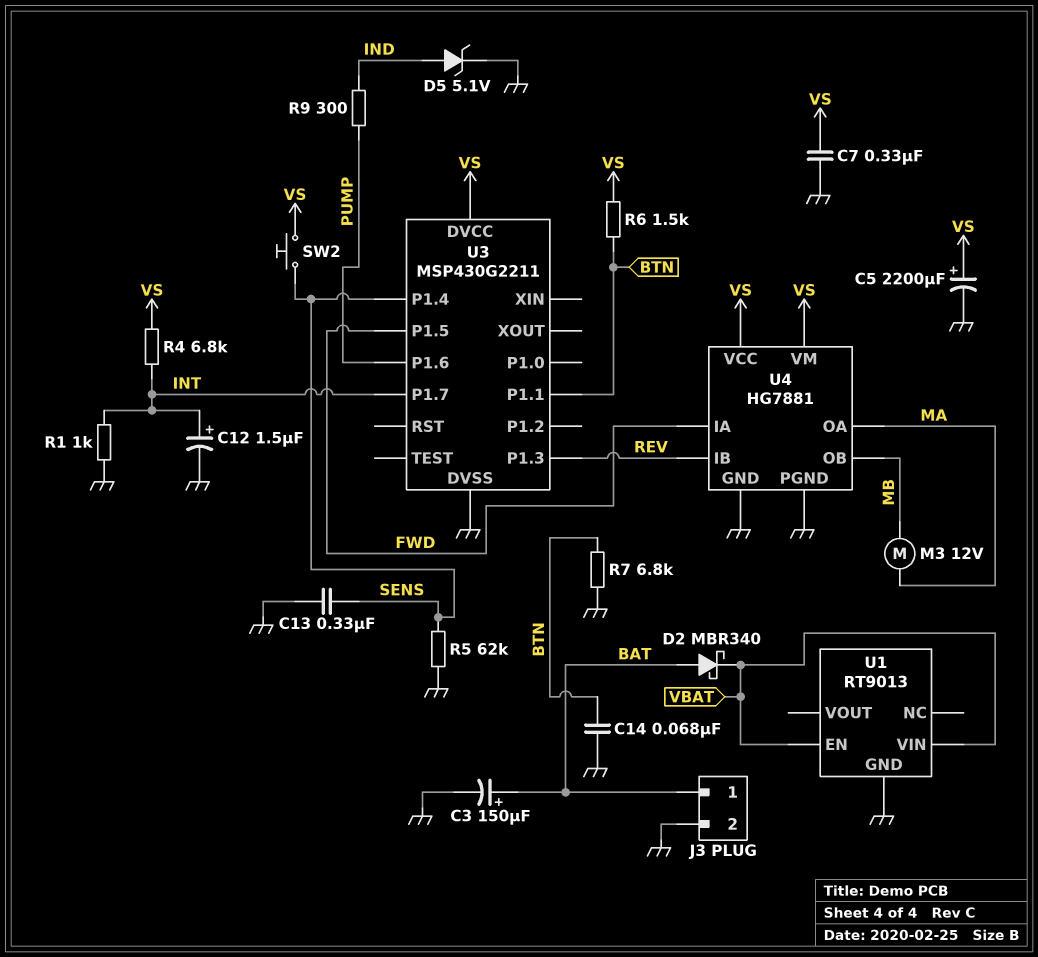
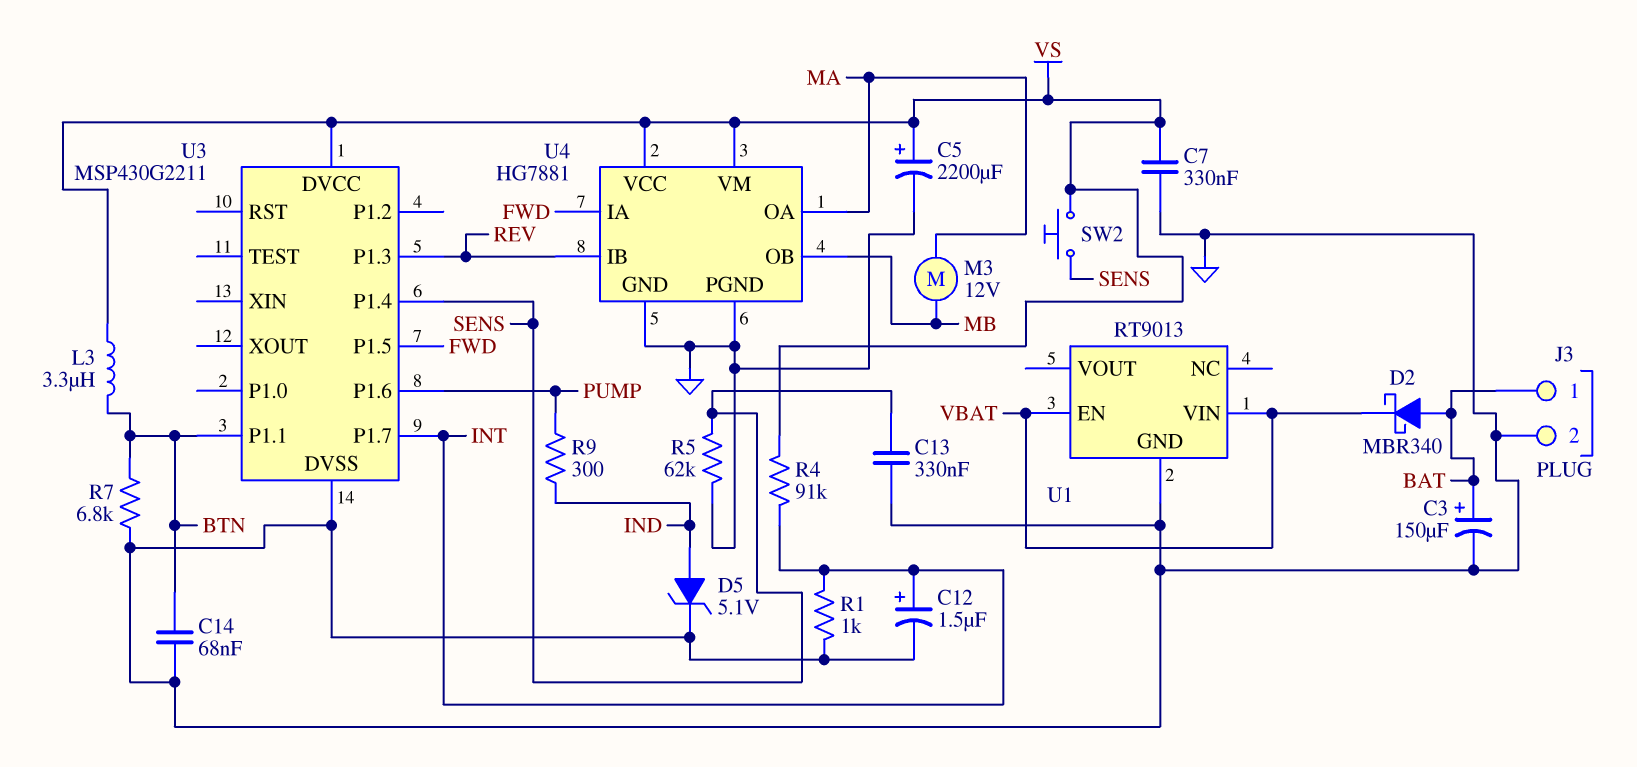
L3: none -> 3.3uH (BTN, VS)
R4: 6.8k (INT, VS) -> 91k (INT, VS)
R6: 1.5k (BTN, VS) -> none

